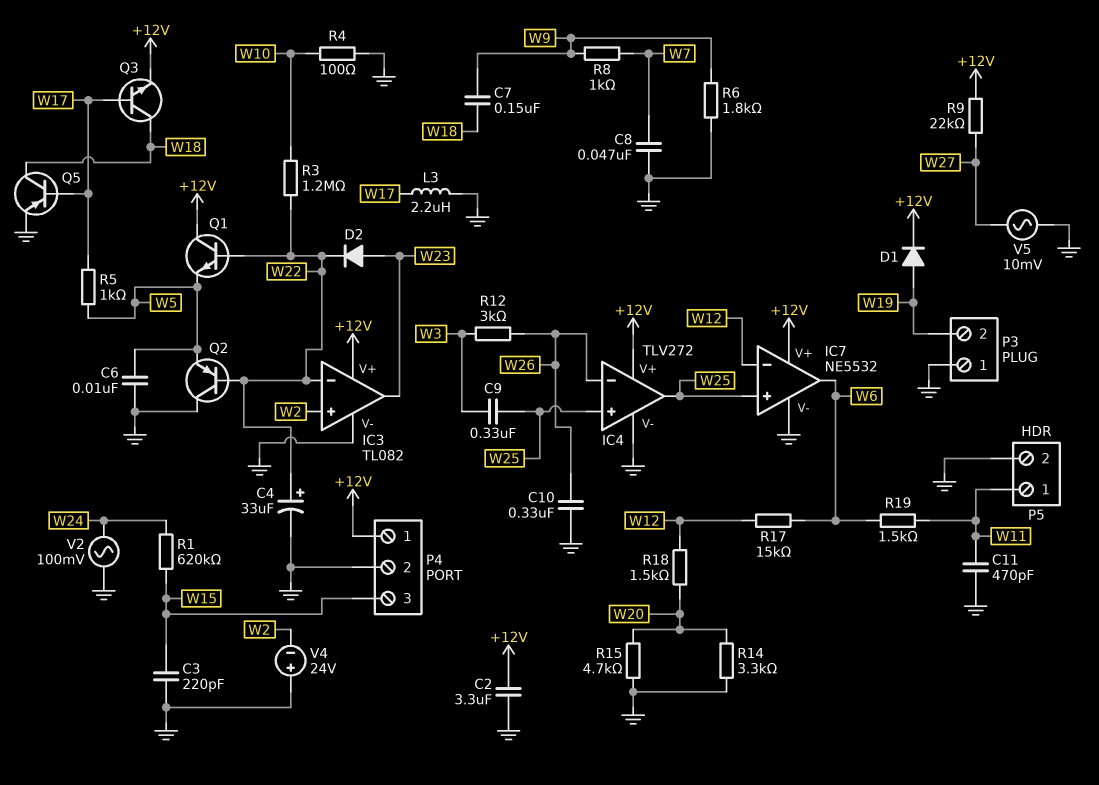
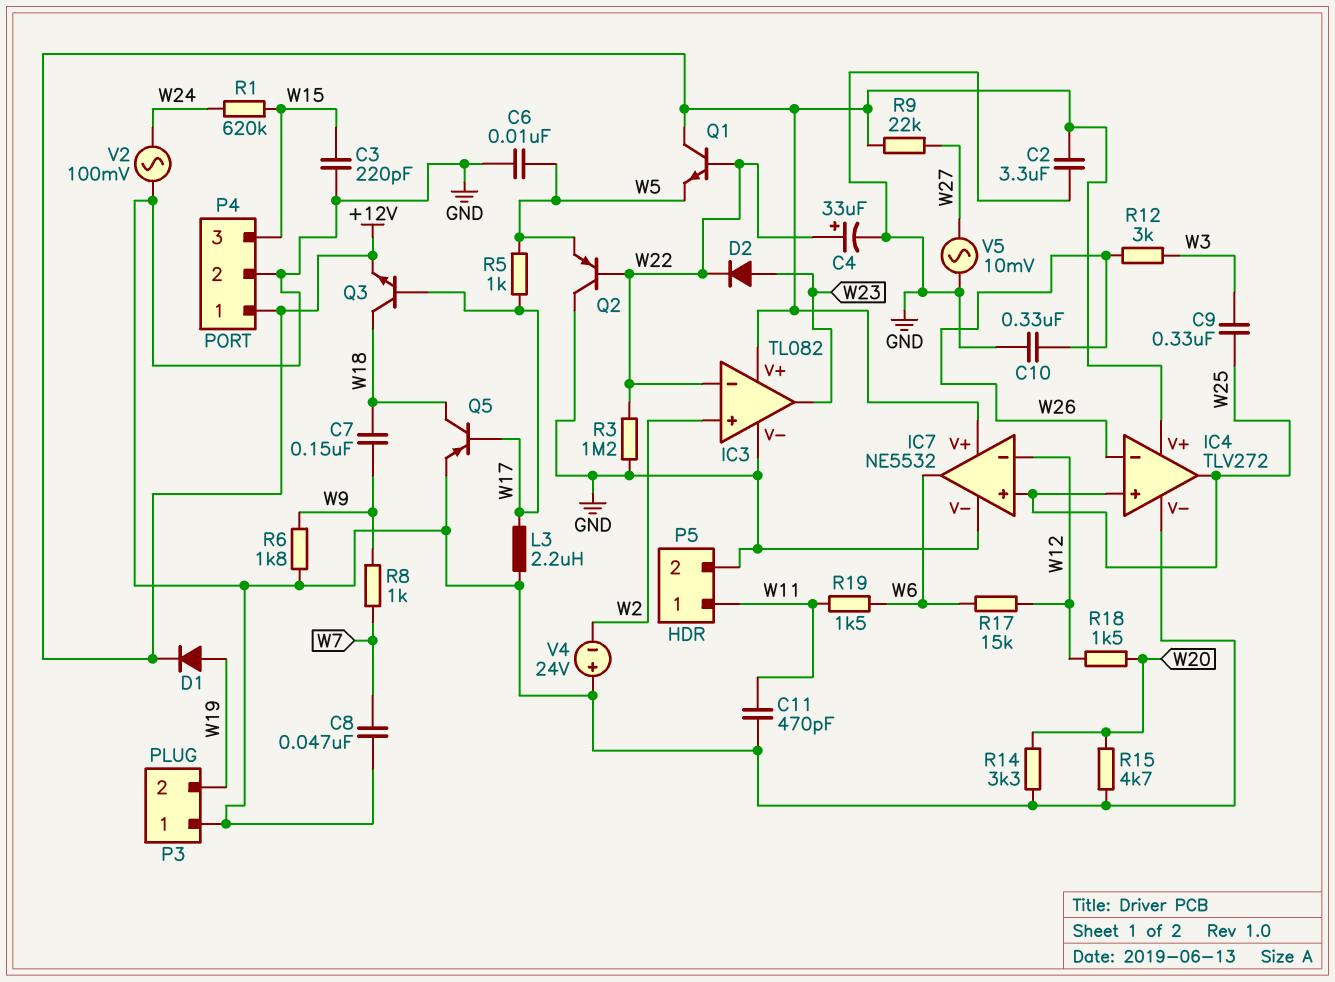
R3: 1.2M (W10, W22) -> 1.2M (GND, W22)
R4: 100 (GND, W10) -> none

